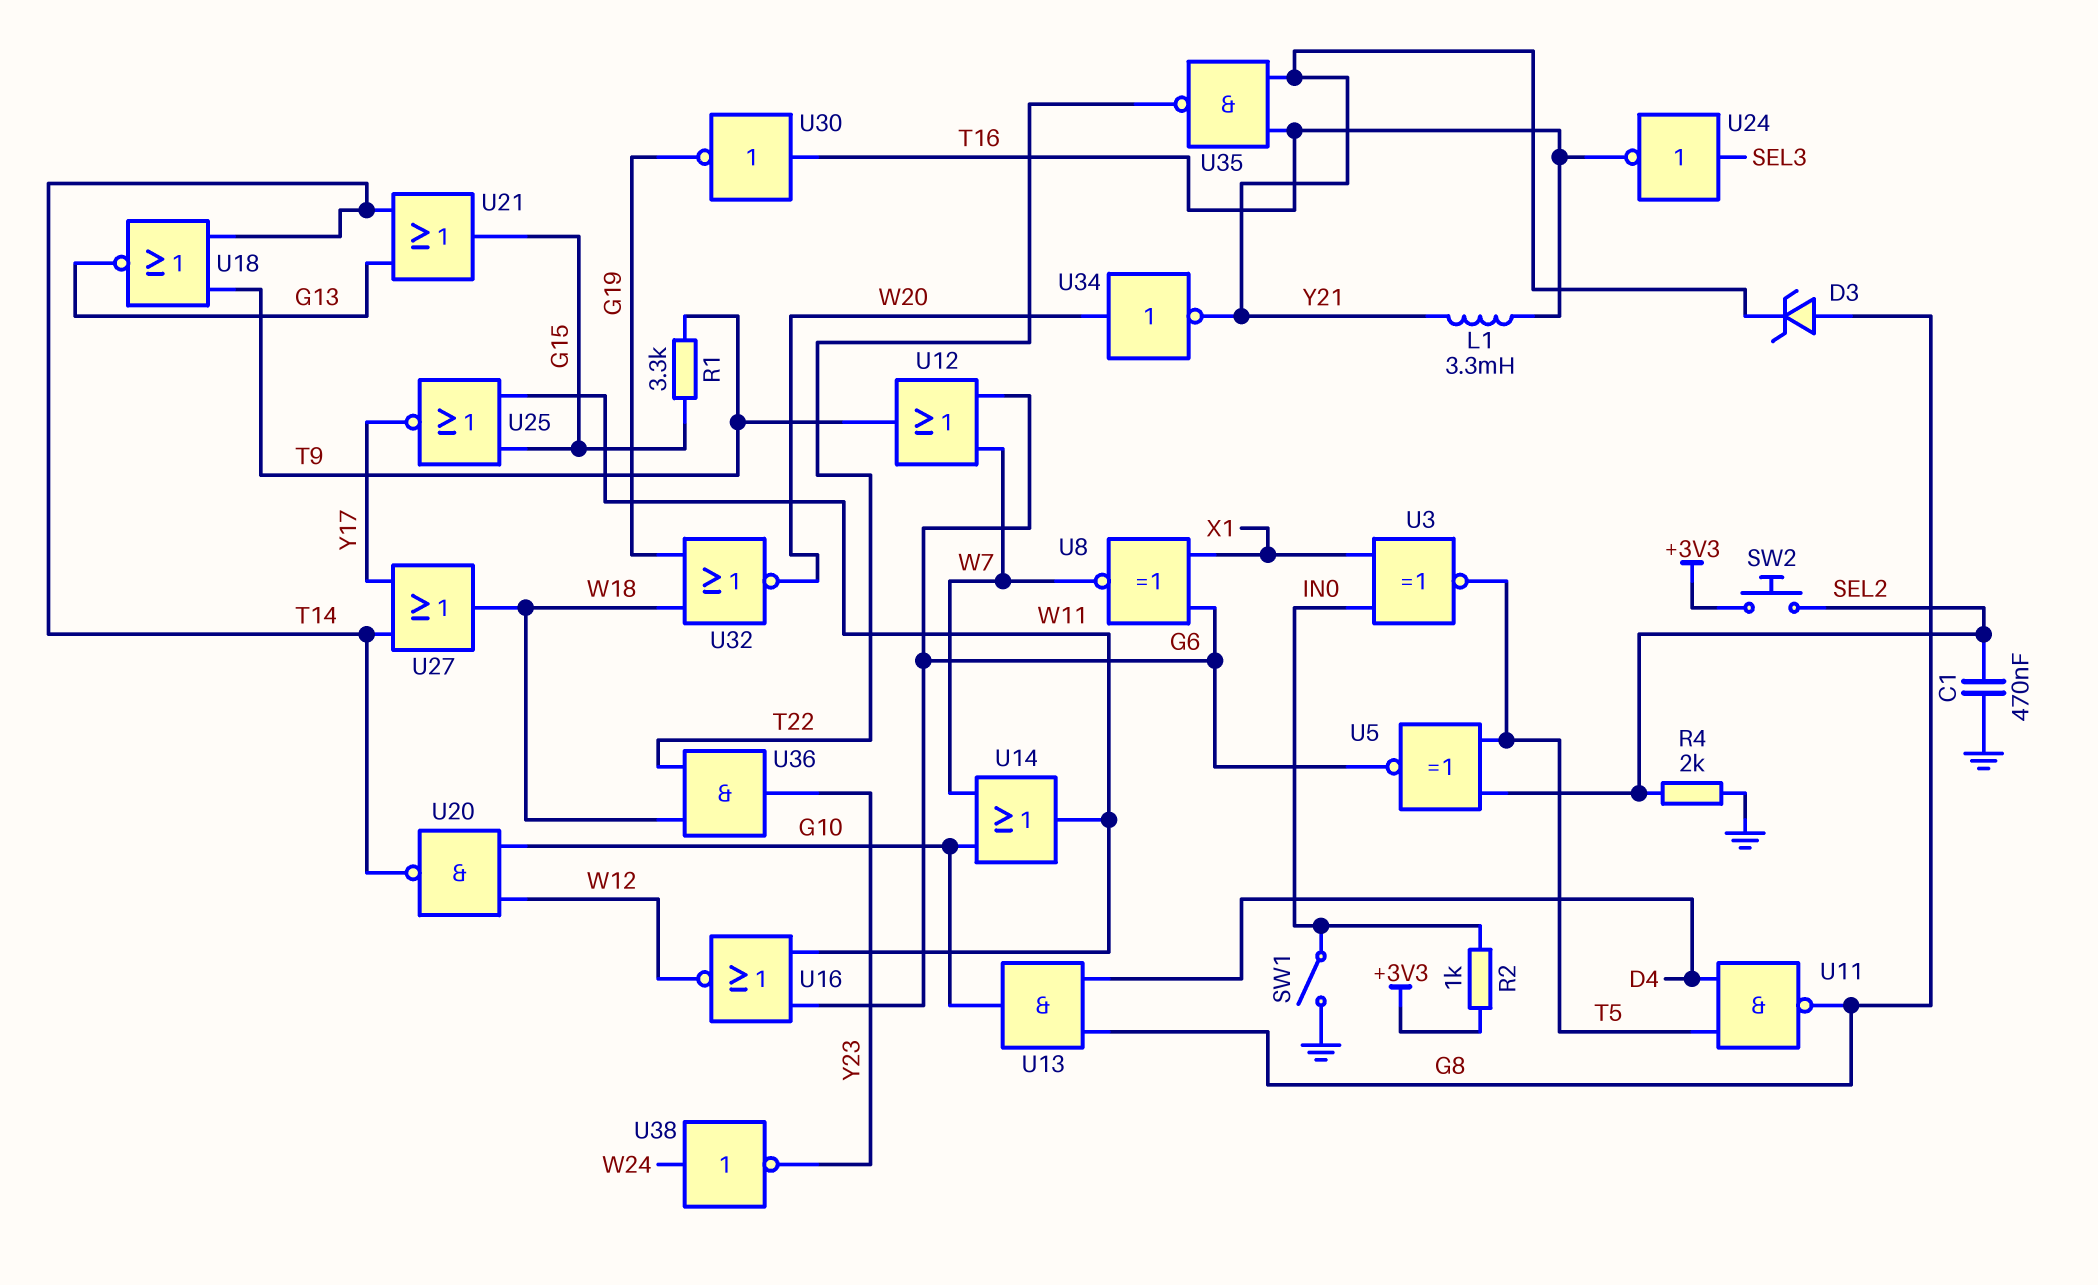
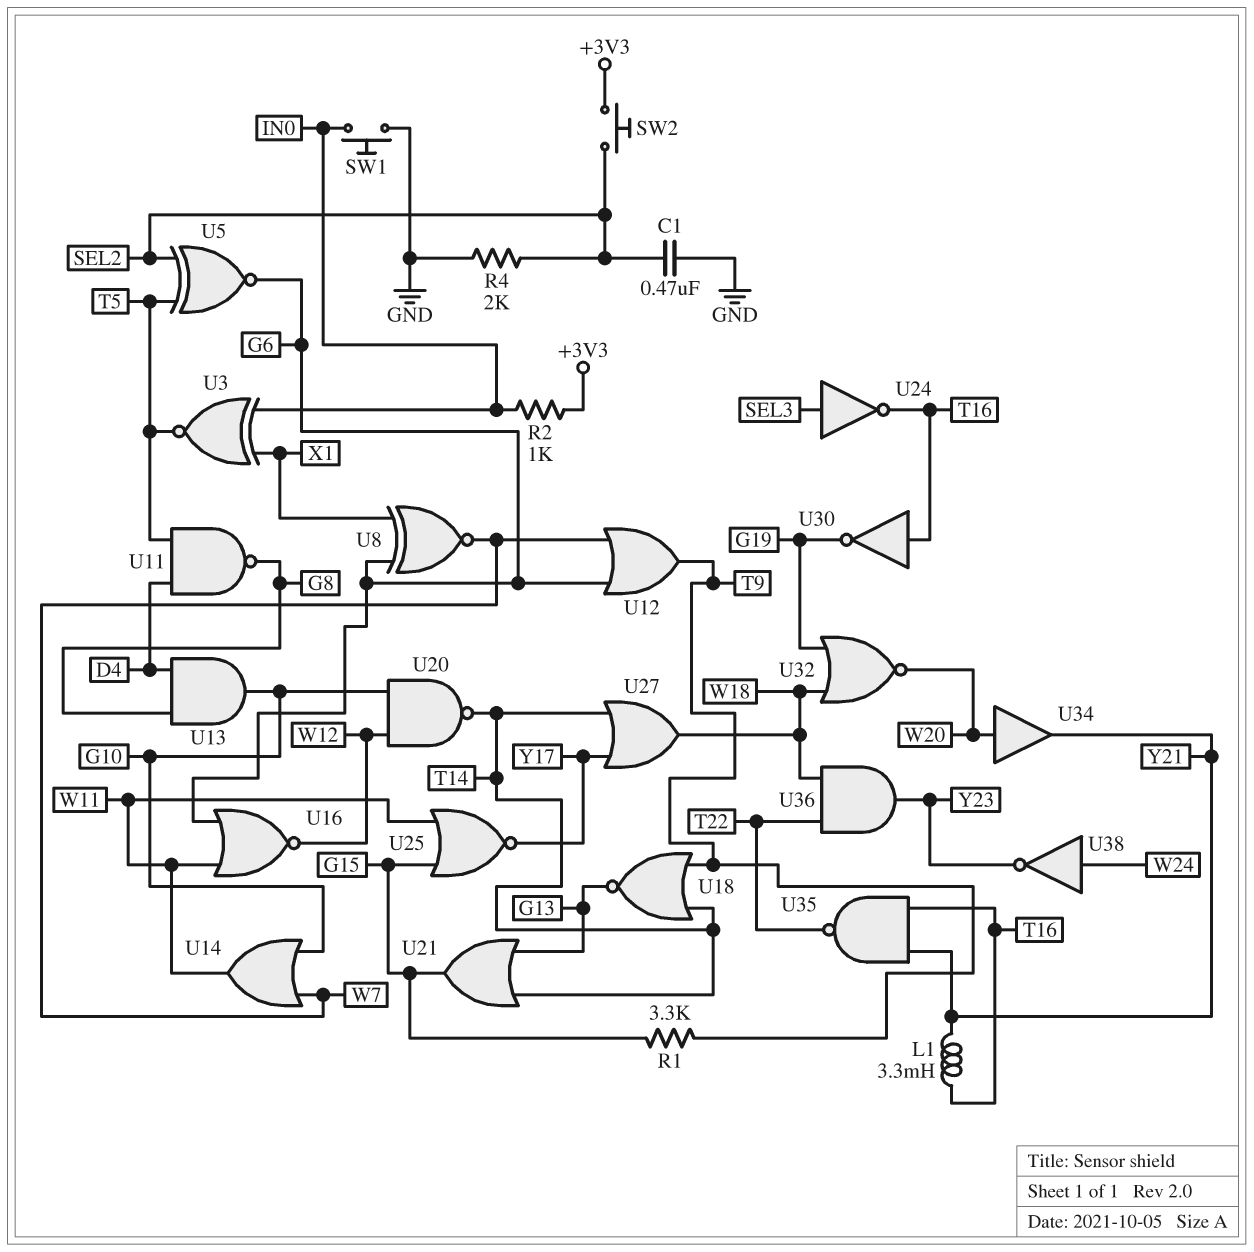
D3: zener (A G8, K Y21) -> none
SW1: switch (GND, IN0) -> button (GND, IN0)
U34: NOT (in W20, out Y21) -> buffer (in W20, out Y21)

